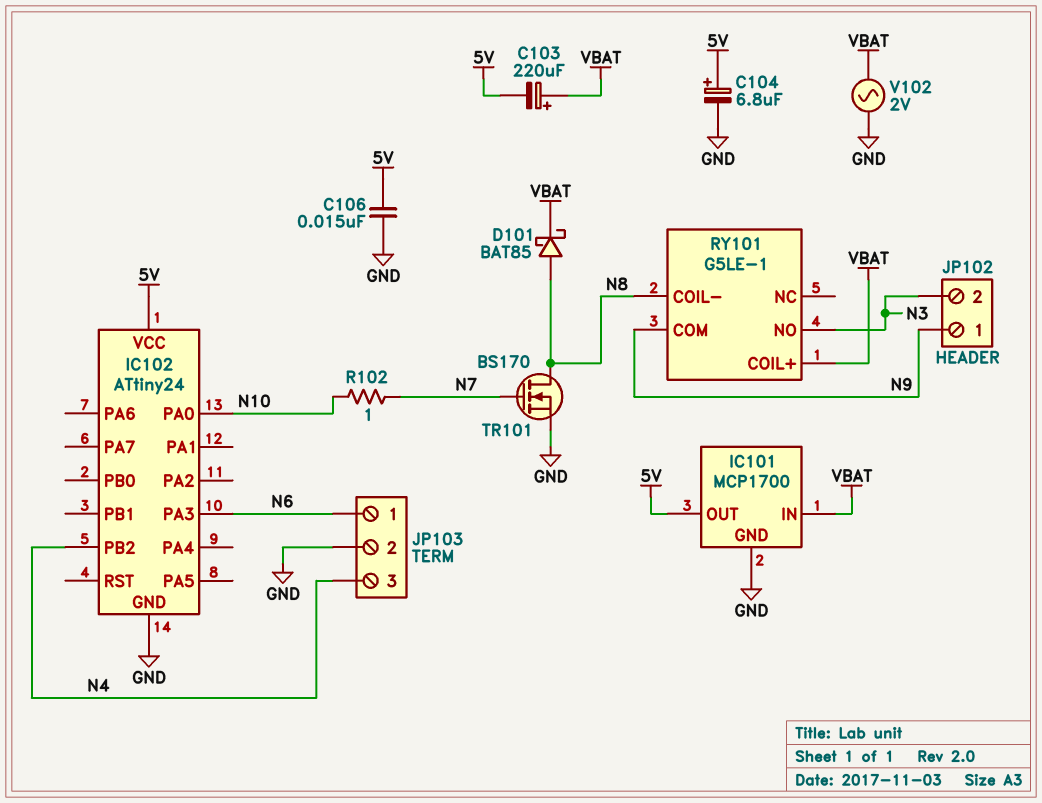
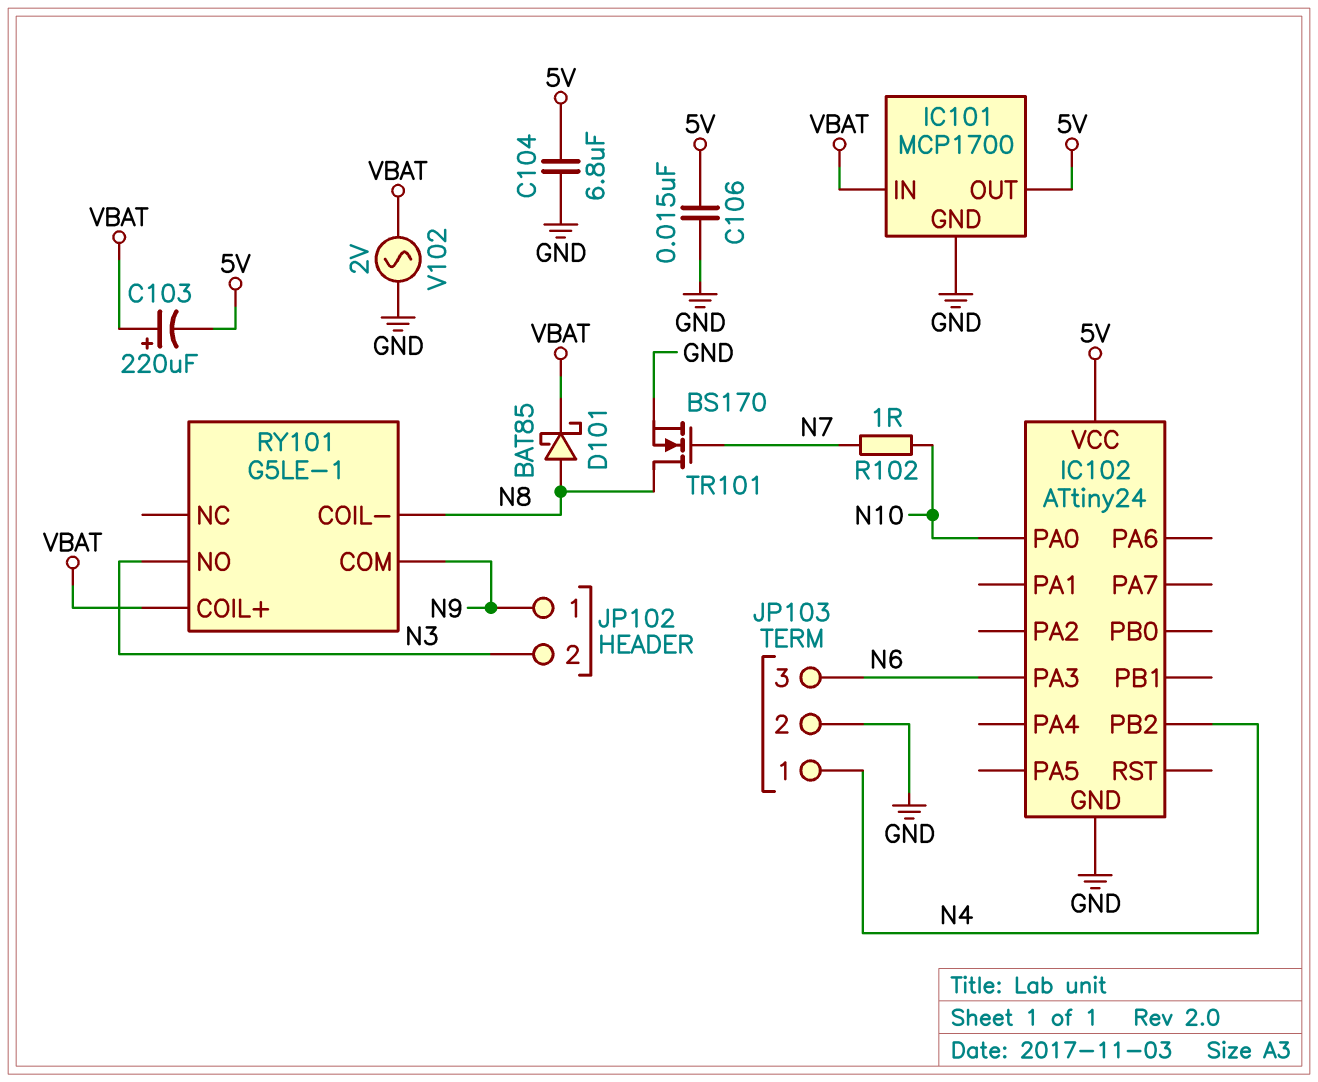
C104: 6.8uF (plus 5V, minus GND) -> 6.8uF (5V, GND)
JP103 pin 1: N6 -> N4
JP103 pin 3: N4 -> N6

